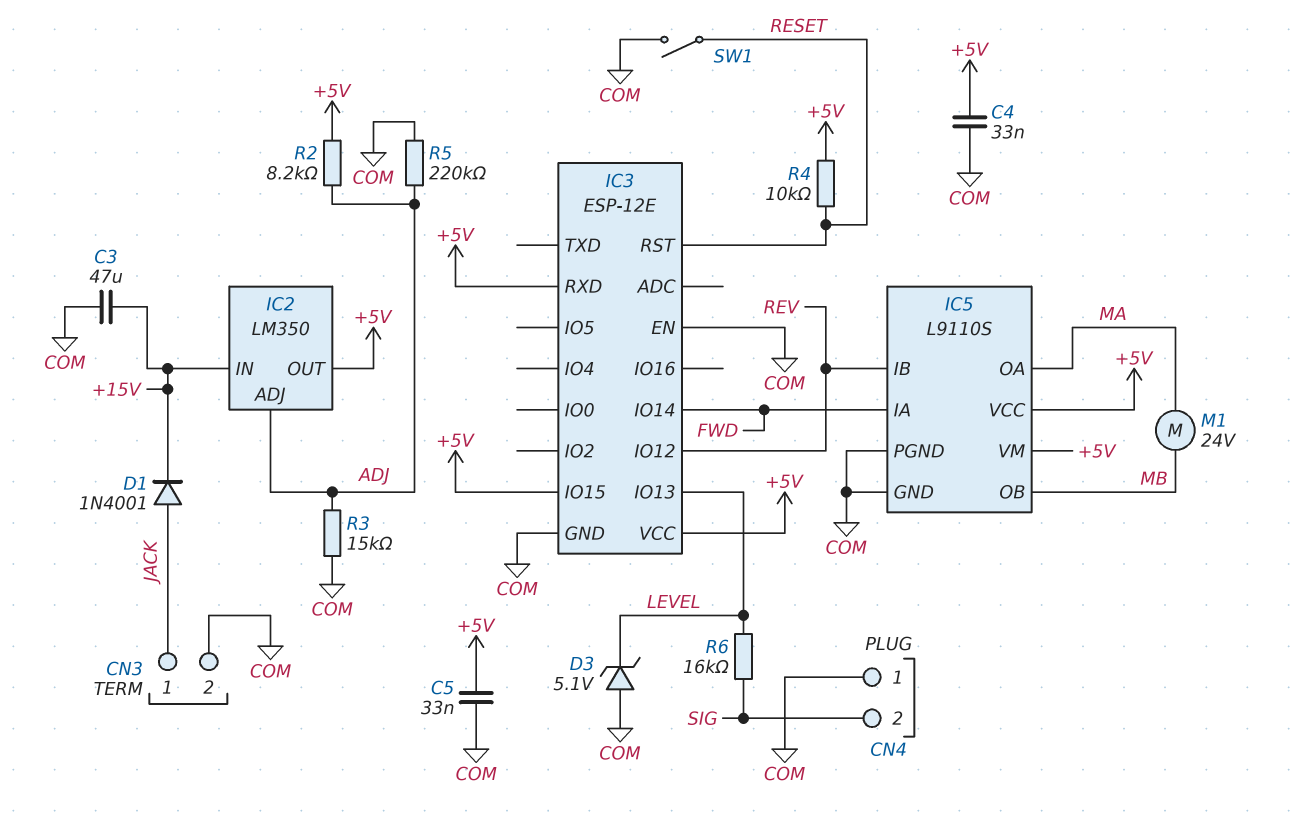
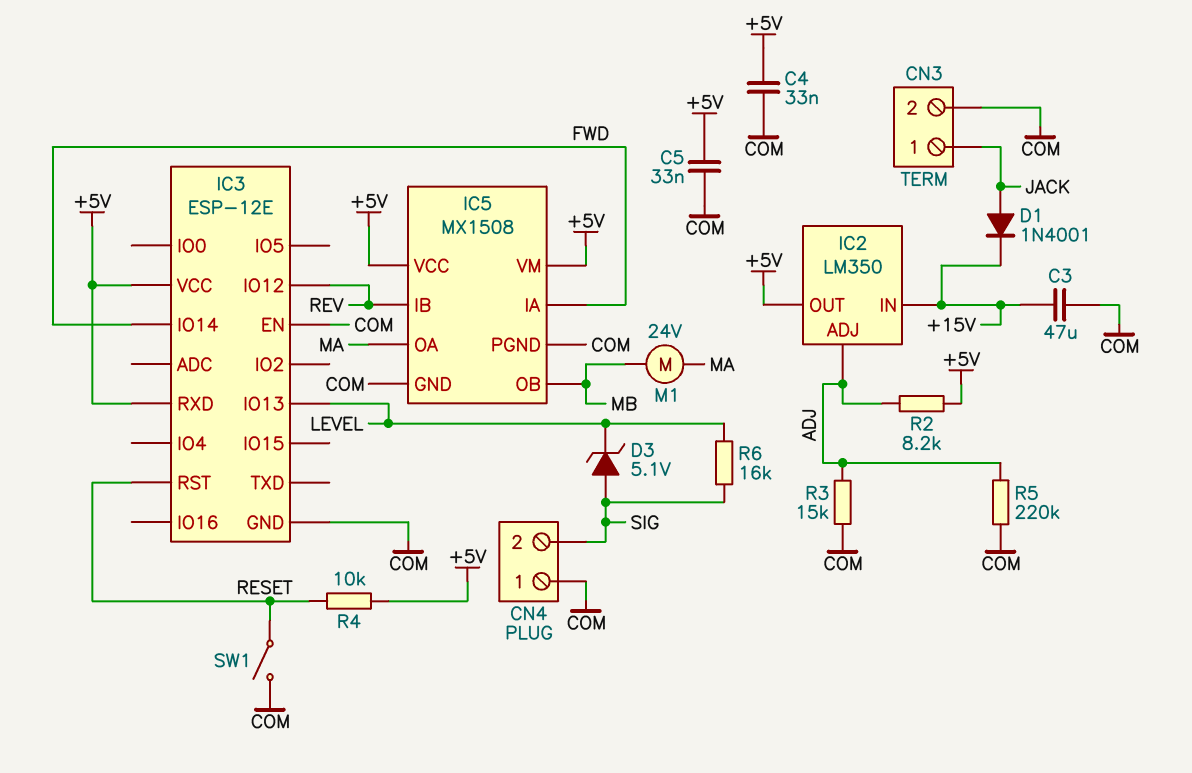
D3: zener 5.1V (A COM, K LEVEL) -> zener 5.1V (A SIG, K LEVEL)
IC3 pin IO15: +5V -> none
IC5: L9110S -> MX1508

